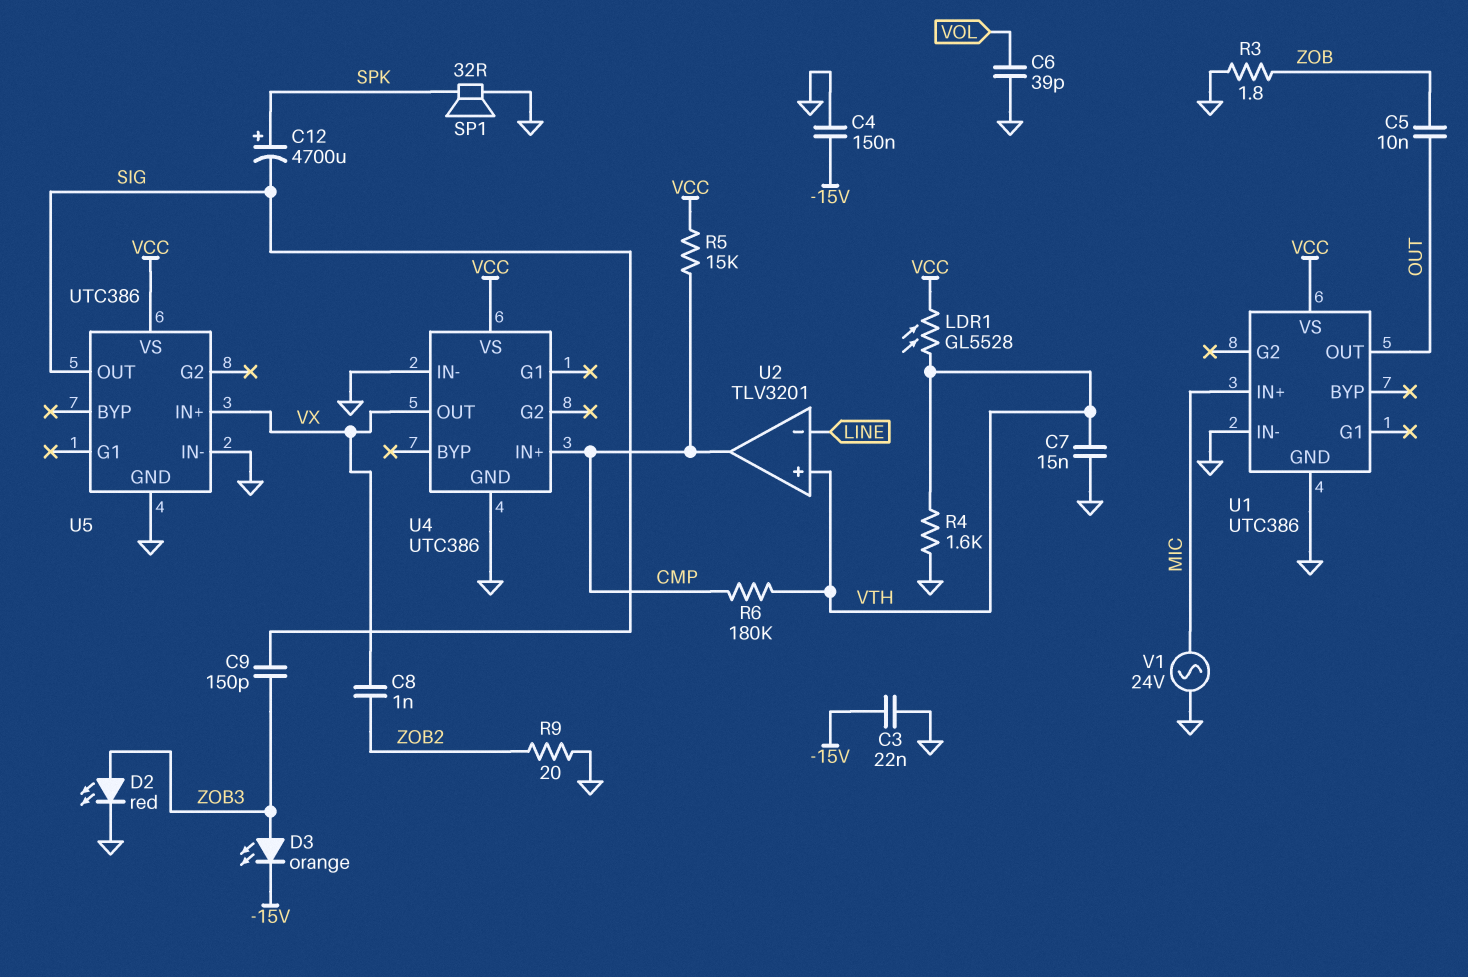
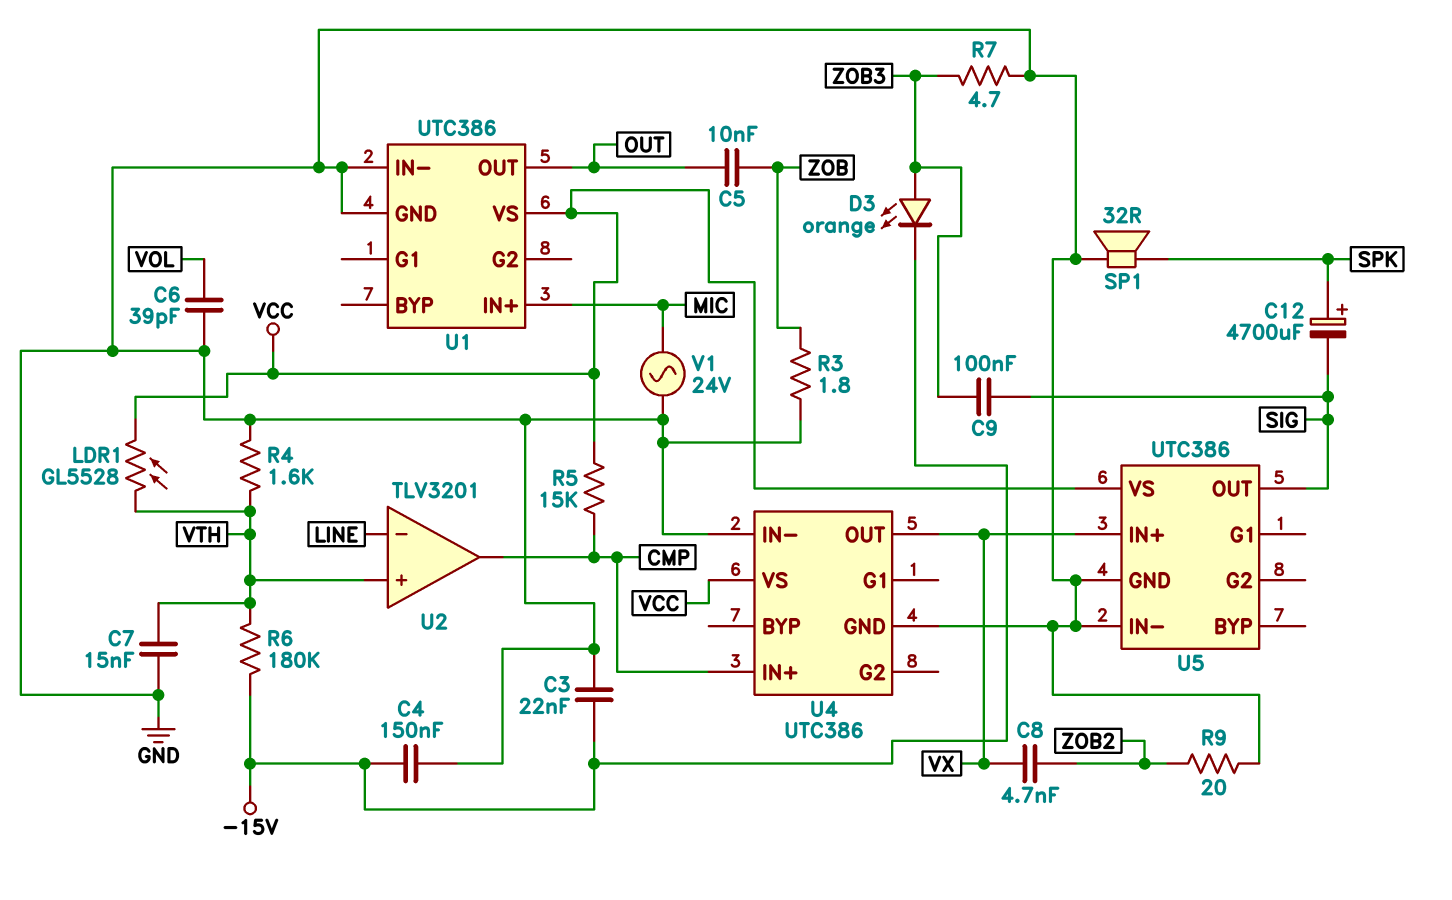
C8: 1nF (VX, ZOB2) -> 4.7nF (VX, ZOB2)
C9: 150pF (SIG, ZOB3) -> 100nF (SIG, ZOB3)
D2: LED red (A ZOB3, K GND) -> none
R6: 180k (CMP, VTH) -> 180k (-15V, VTH)
R7: none -> 4.7 (GND, ZOB3)

